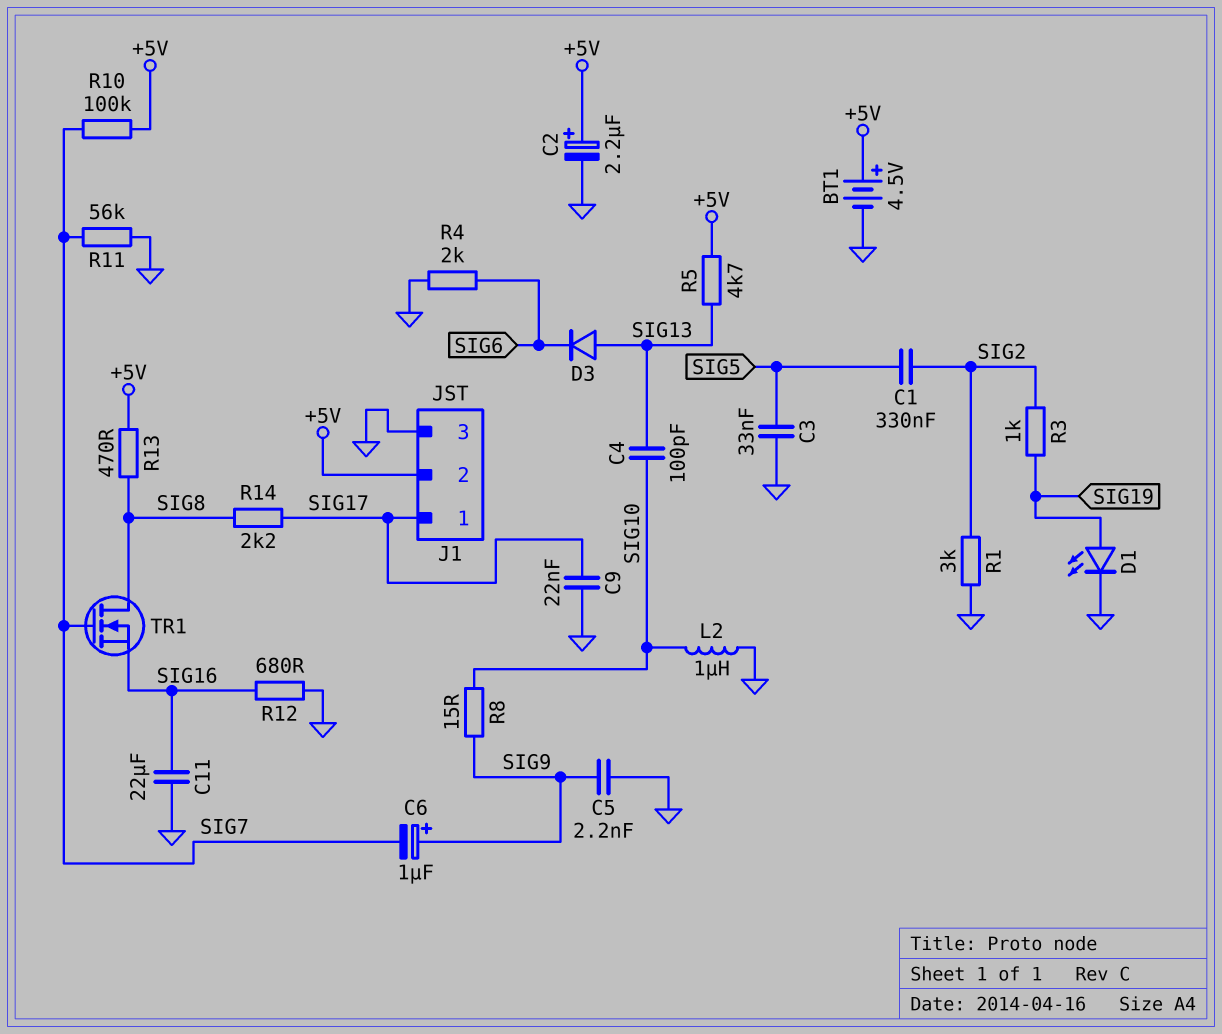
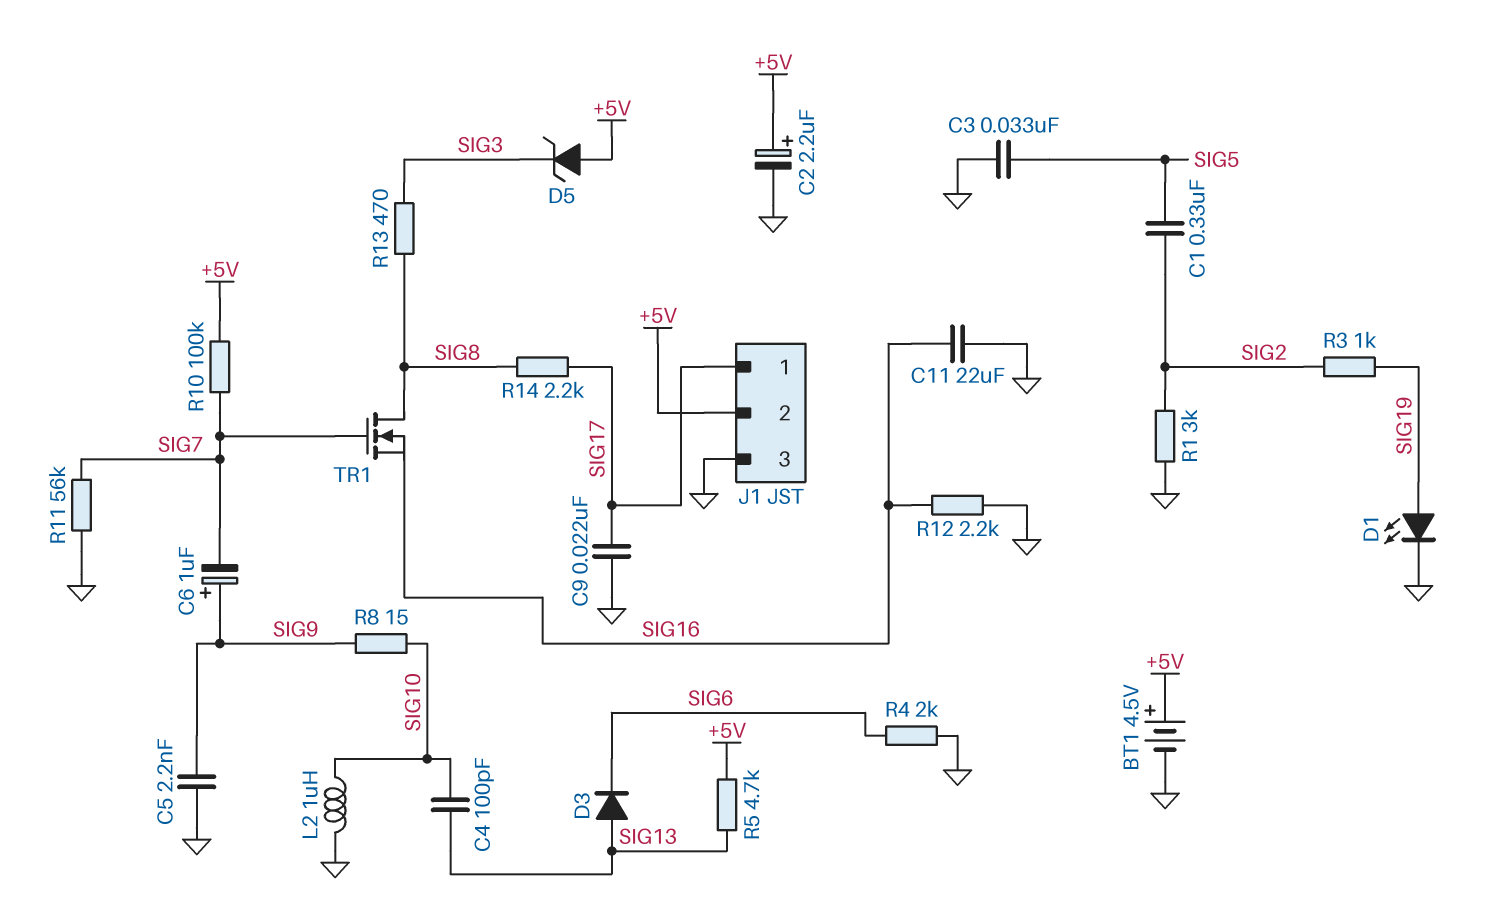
D5: none -> zener (A +5V, K SIG3)
R12: 680 (GND, SIG16) -> 2.2k (GND, SIG16)
R13: 470 (+5V, SIG8) -> 470 (SIG3, SIG8)

